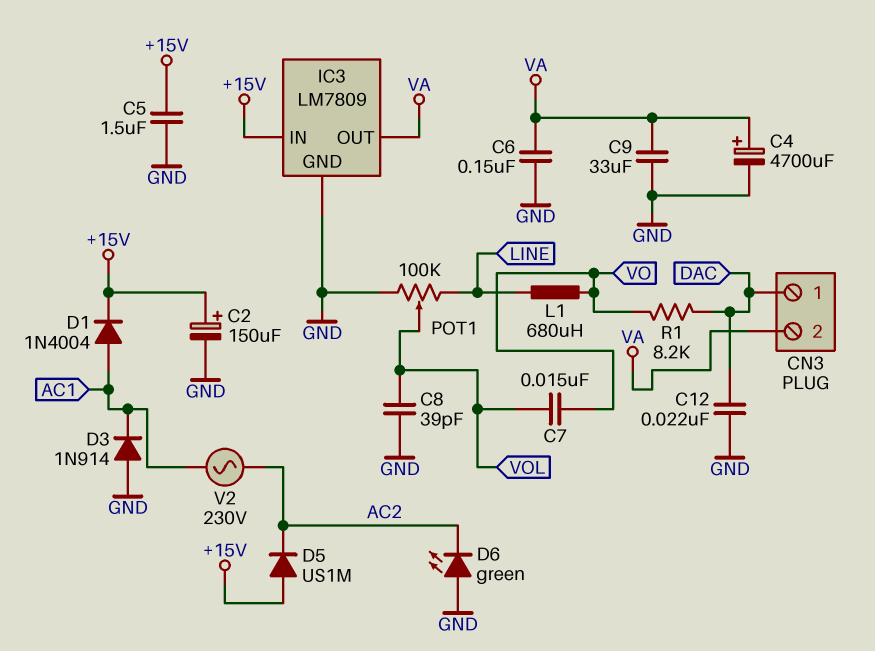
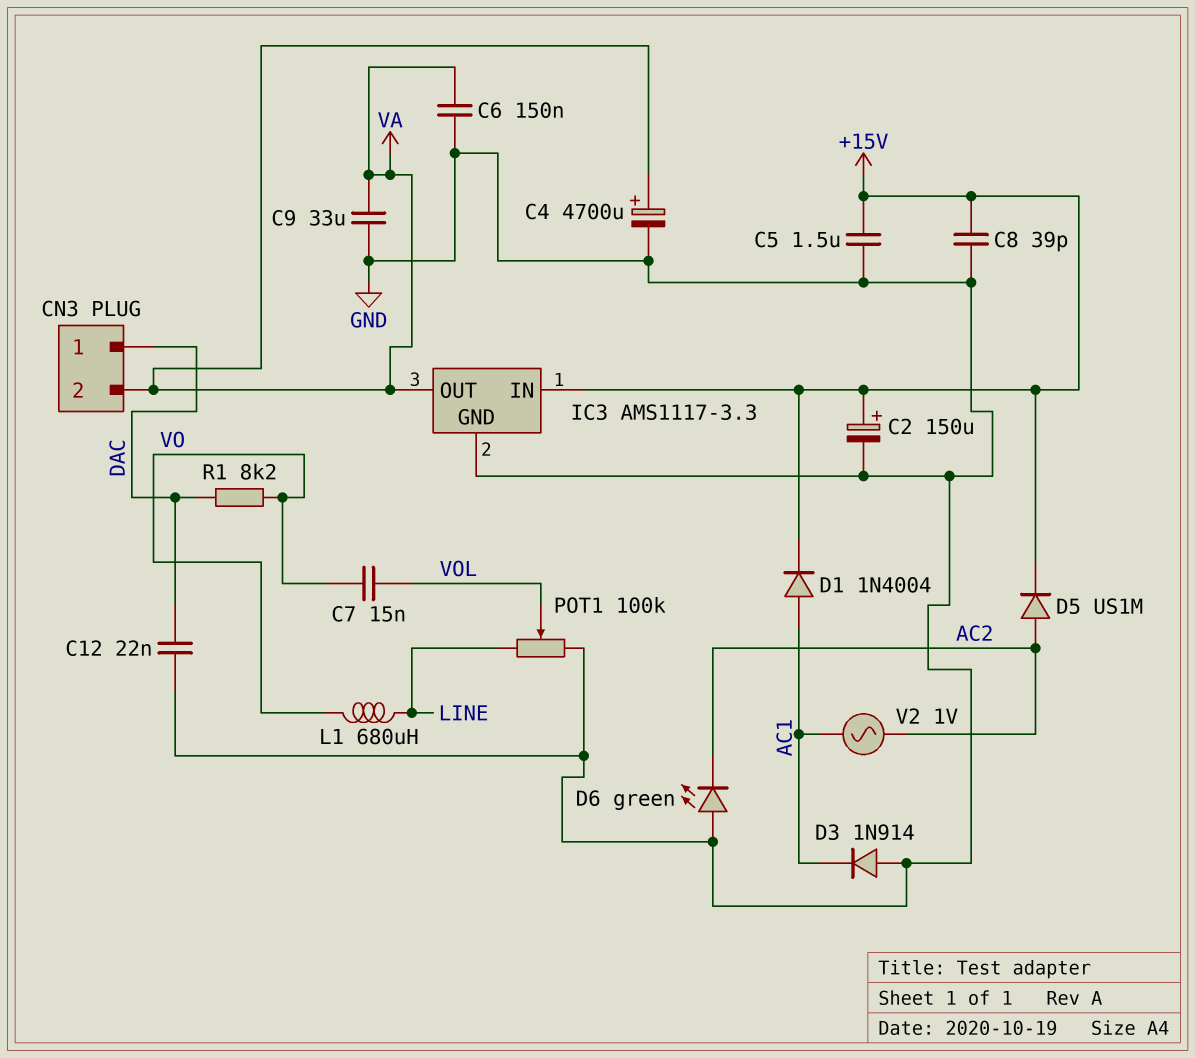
C8: 39pF (GND, VOL) -> 39pF (+15V, GND)
D5: diode US1M (A +15V, K AC2) -> diode US1M (A AC2, K +15V)
IC3: LM7809 -> AMS1117-3.3
V2: AC 230V (AC1, AC2) -> AC 1V (AC1, AC2)

